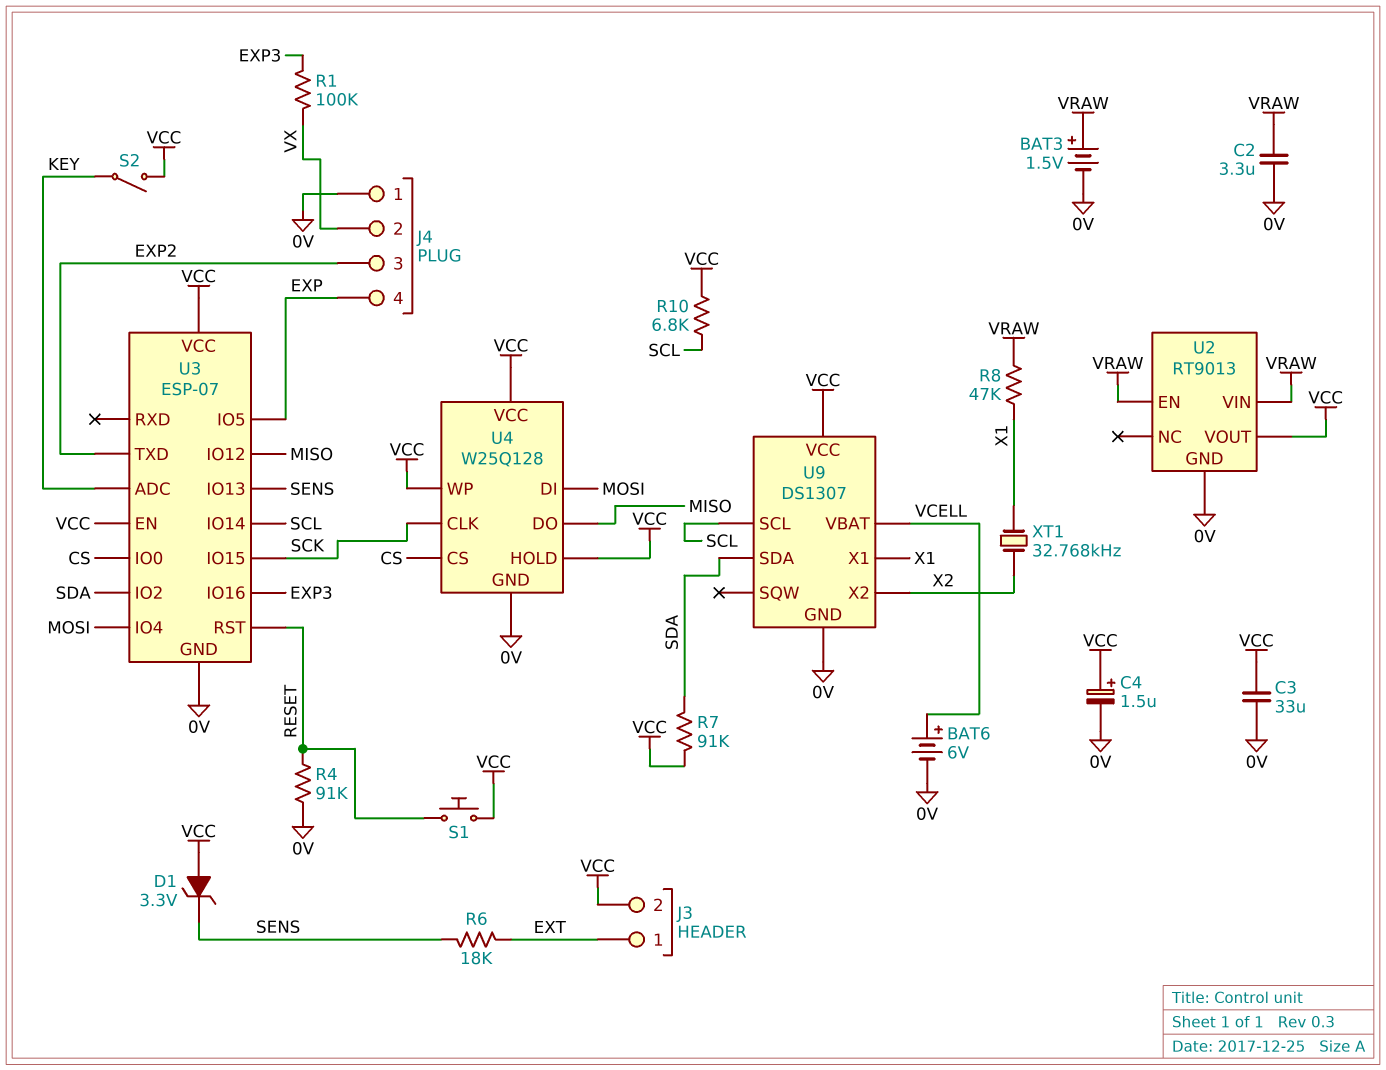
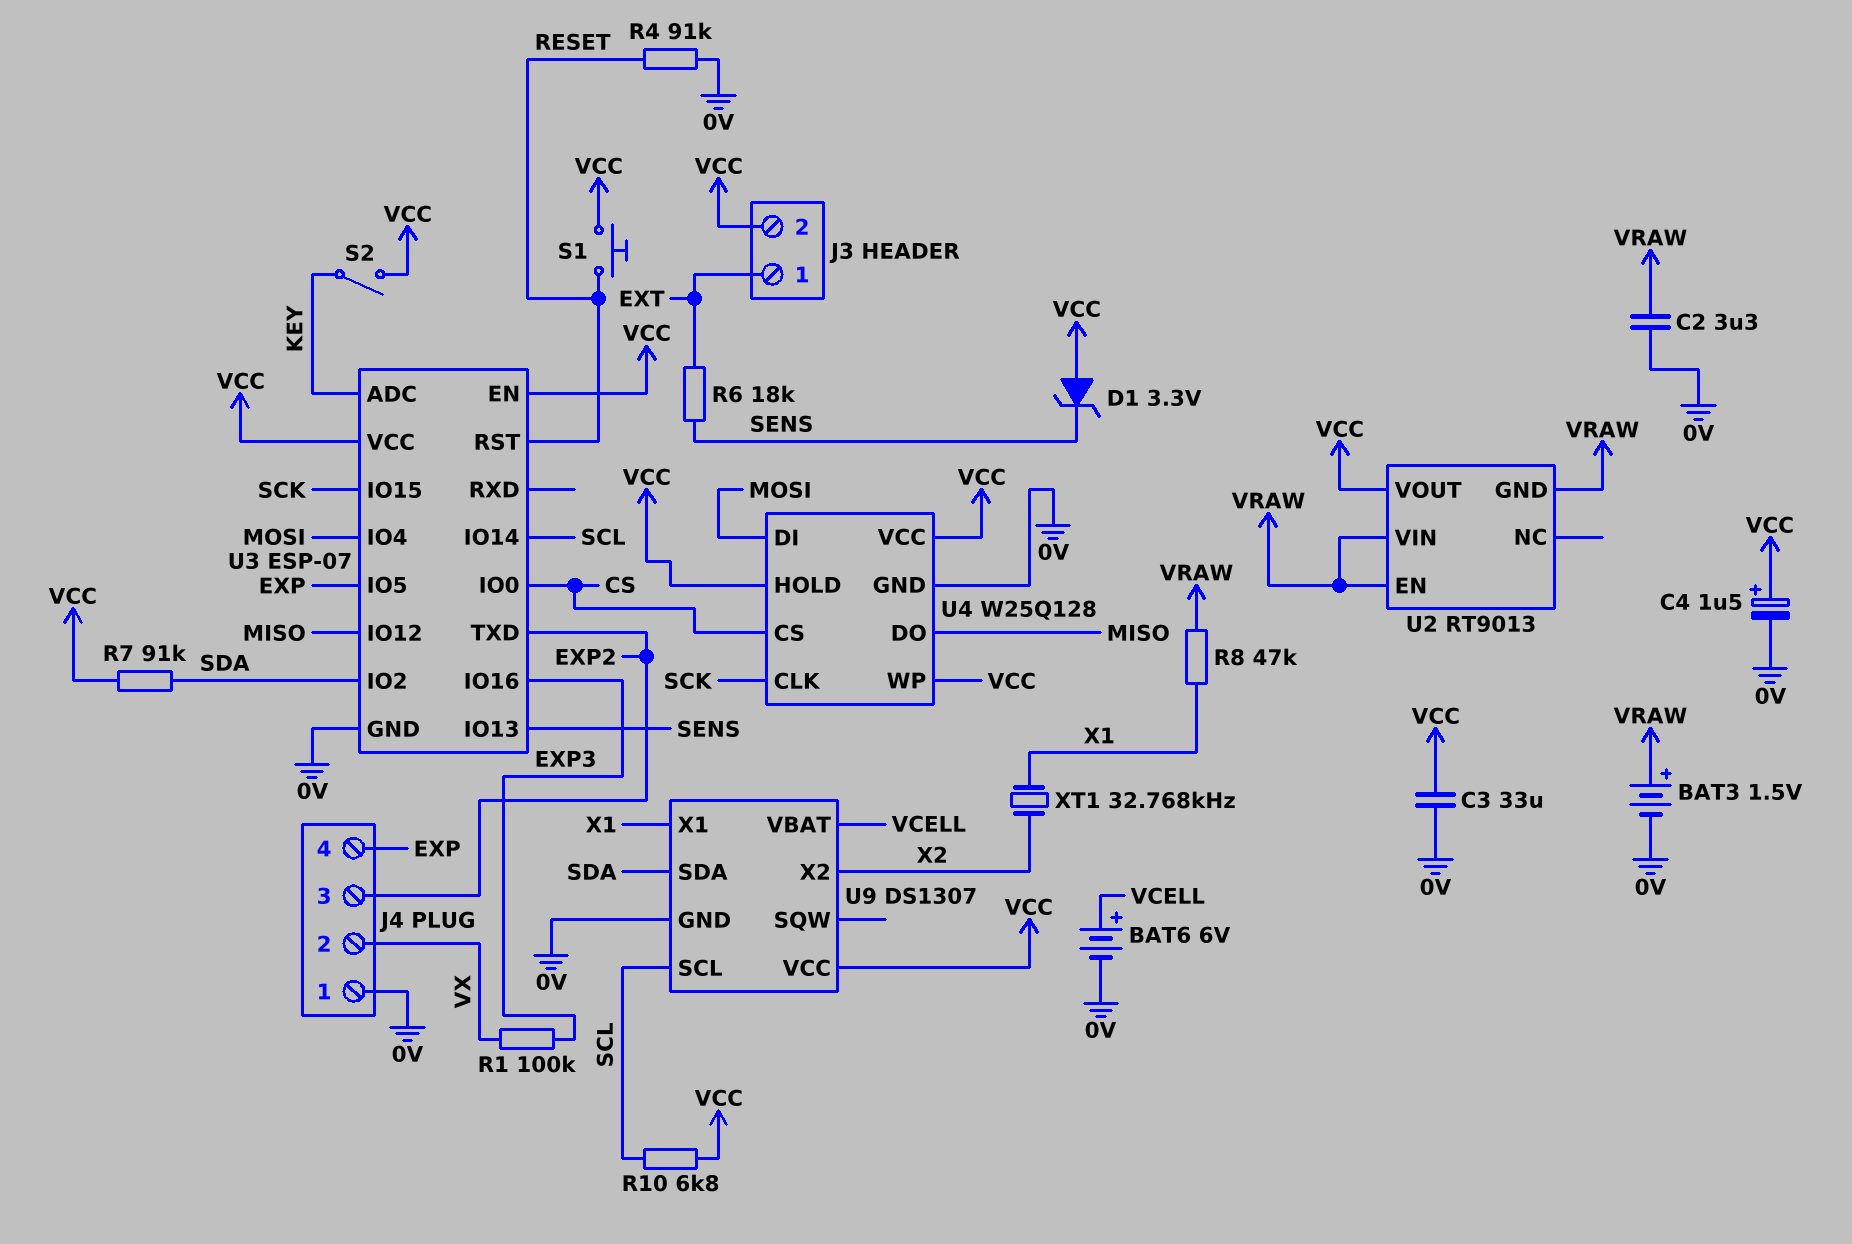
U2 pin GND: 0V -> VRAW

